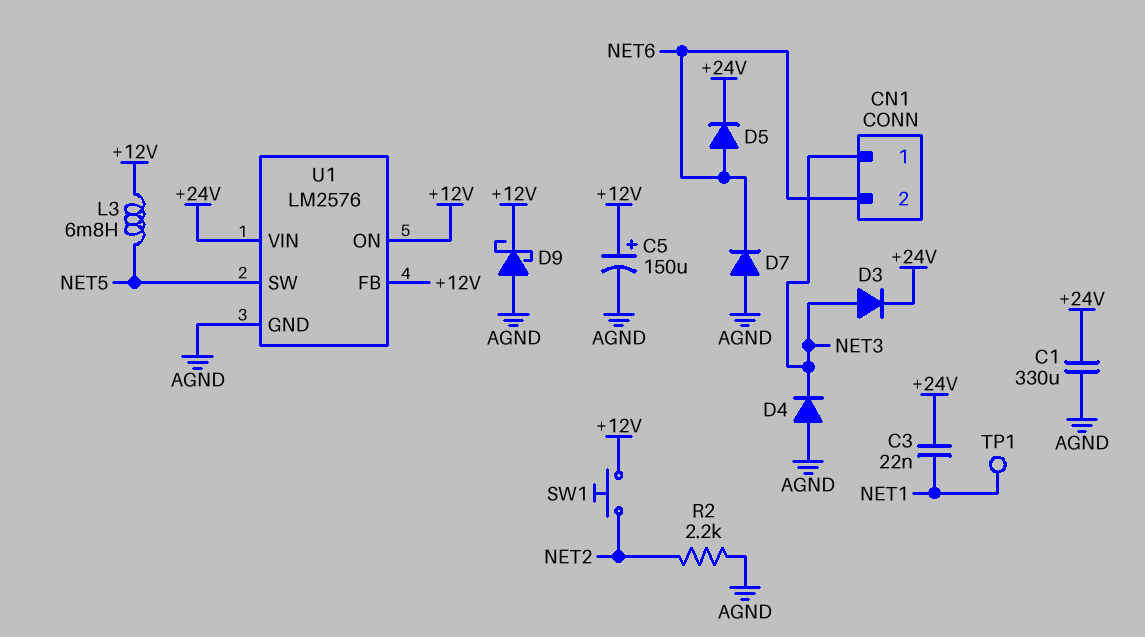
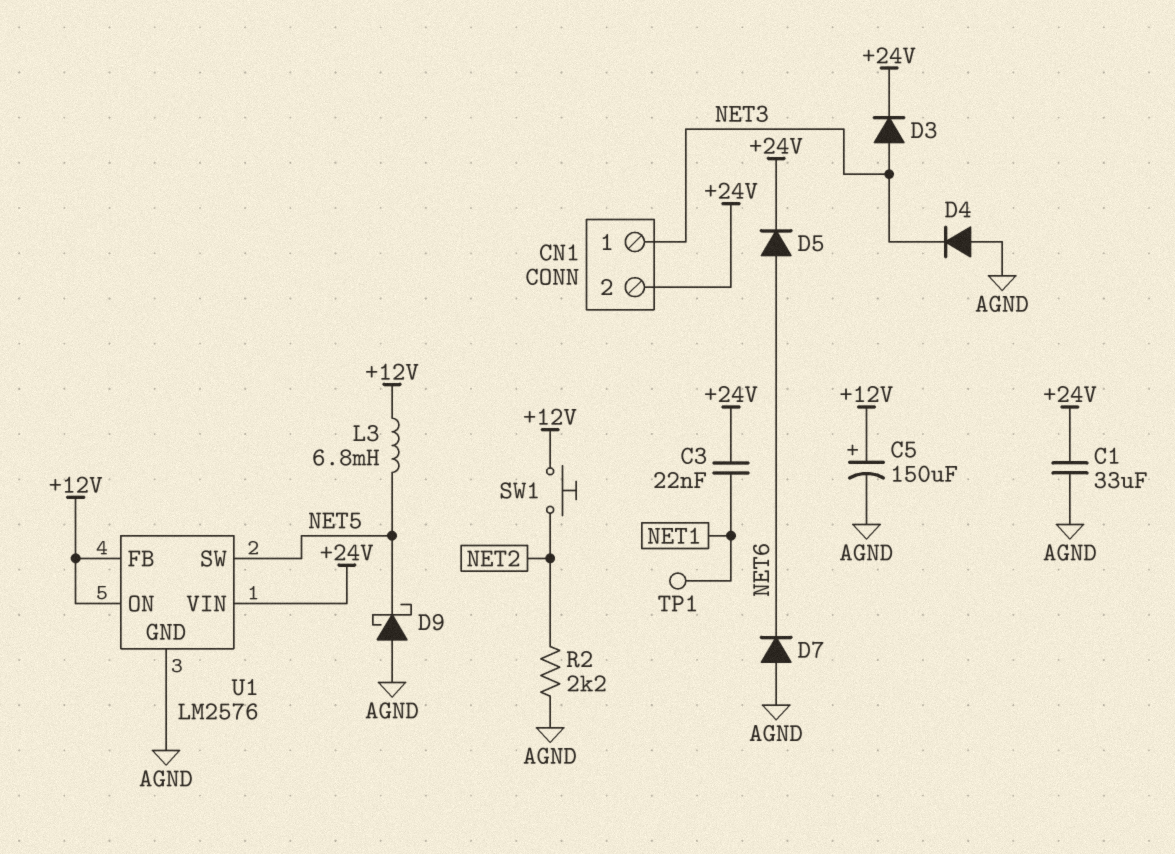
C1: 330uF (+24V, AGND) -> 33uF (+24V, AGND)
CN1 pin 2: NET6 -> +24V
D9: schottky (A AGND, K +12V) -> schottky (A AGND, K NET5)

